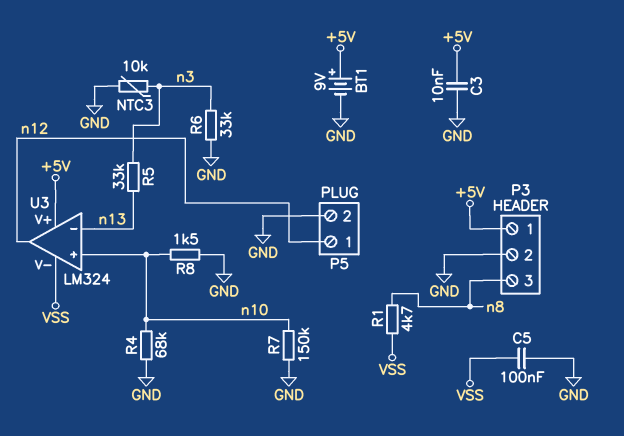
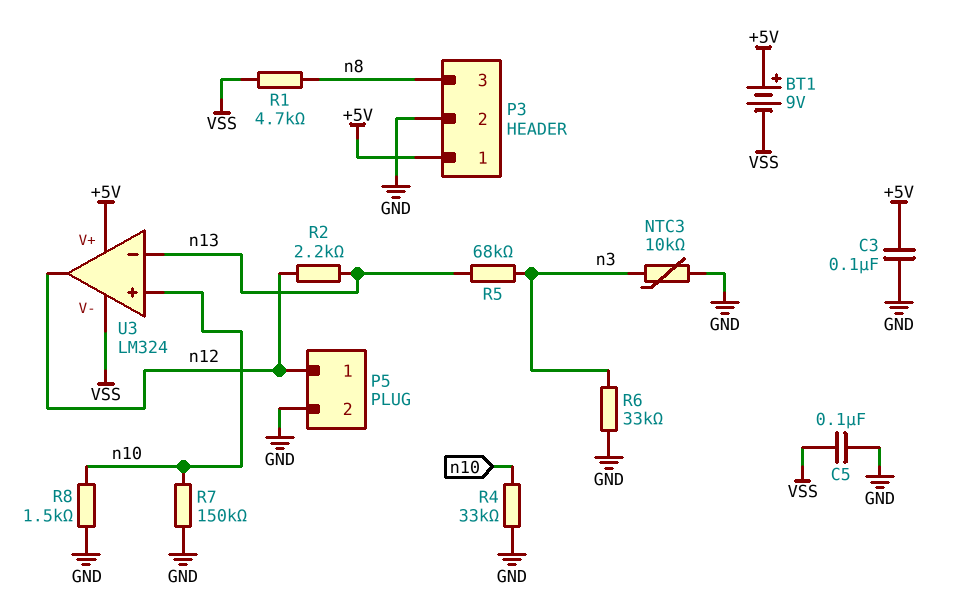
BT1: 9V (plus +5V, minus GND) -> 9V (plus +5V, minus VSS)
C3: 10nF (+5V, GND) -> 100nF (+5V, GND)
R2: none -> 2.2k (n12, n13)
R4: 68k (GND, n10) -> 33k (GND, n10)
R5: 33k (n3, n13) -> 68k (n3, n13)

